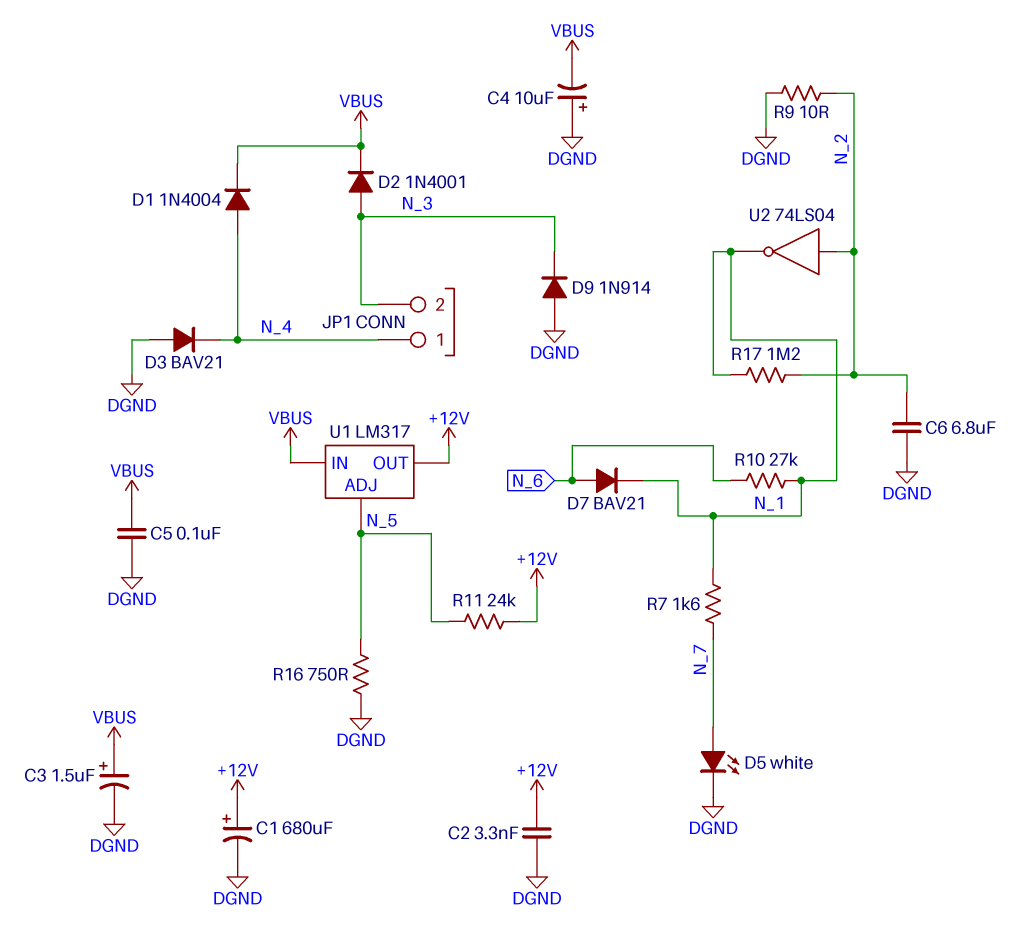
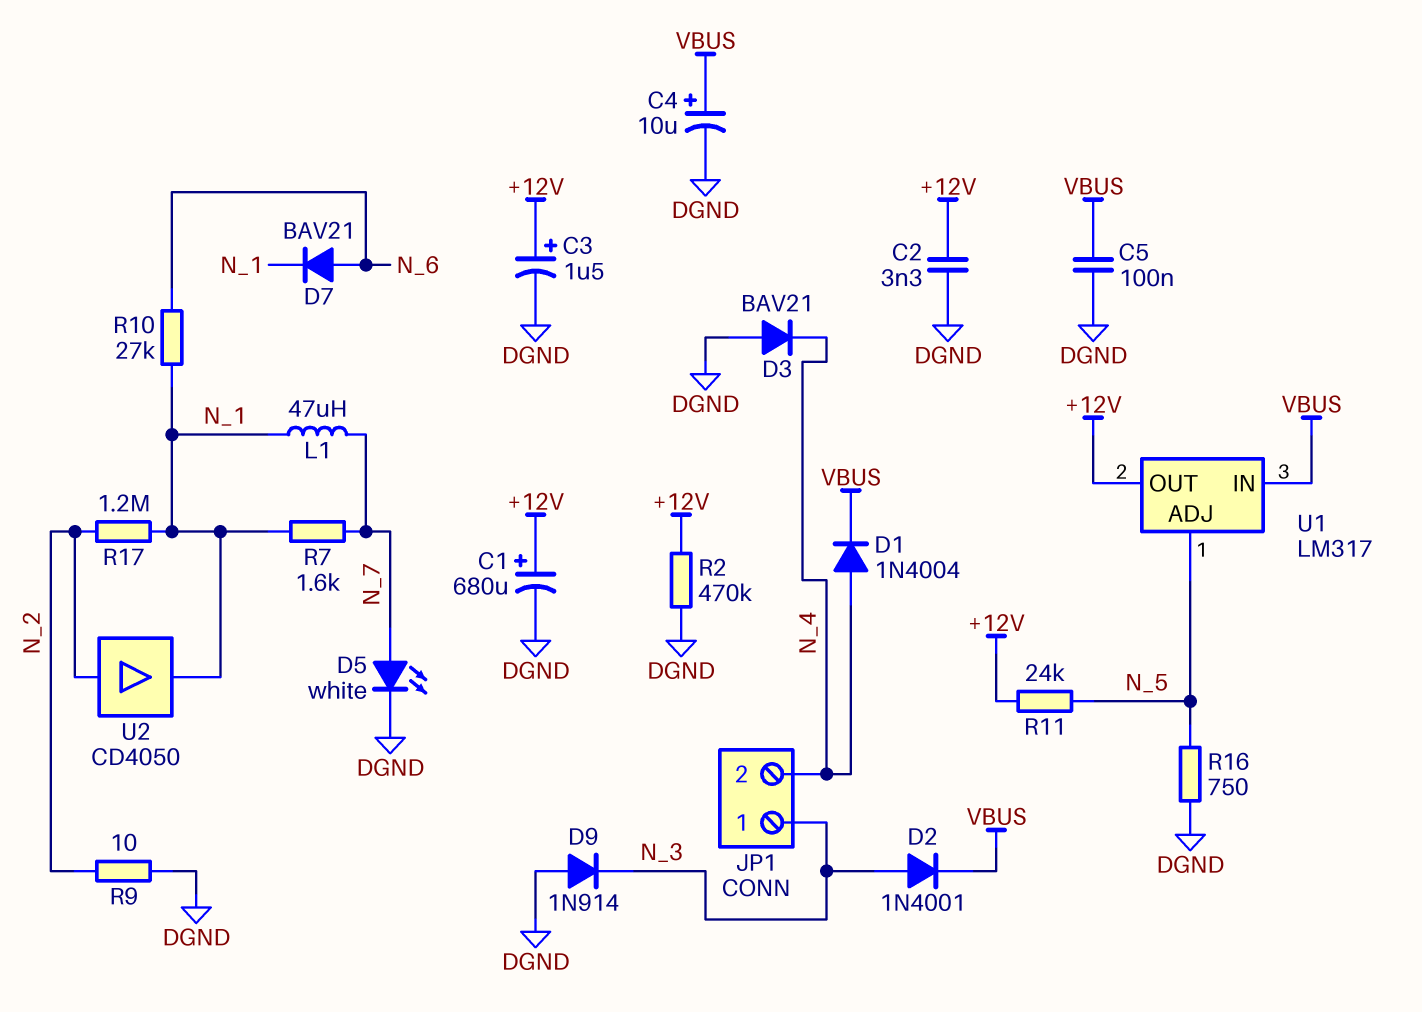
C3: 1.5uF (plus VBUS, minus DGND) -> 1.5uF (plus +12V, minus DGND)
C4: 10uF (plus DGND, minus VBUS) -> 10uF (plus VBUS, minus DGND)
C6: 6.8uF (DGND, N_2) -> none
JP1 pin 1: N_4 -> N_3
JP1 pin 2: N_3 -> N_4
L1: none -> 47uH (N_1, N_7)
R2: none -> 470k (+12V, DGND)
U2: NOT 74LS04 (in N_2, out N_1) -> buffer CD4050 (in N_2, out N_1)

